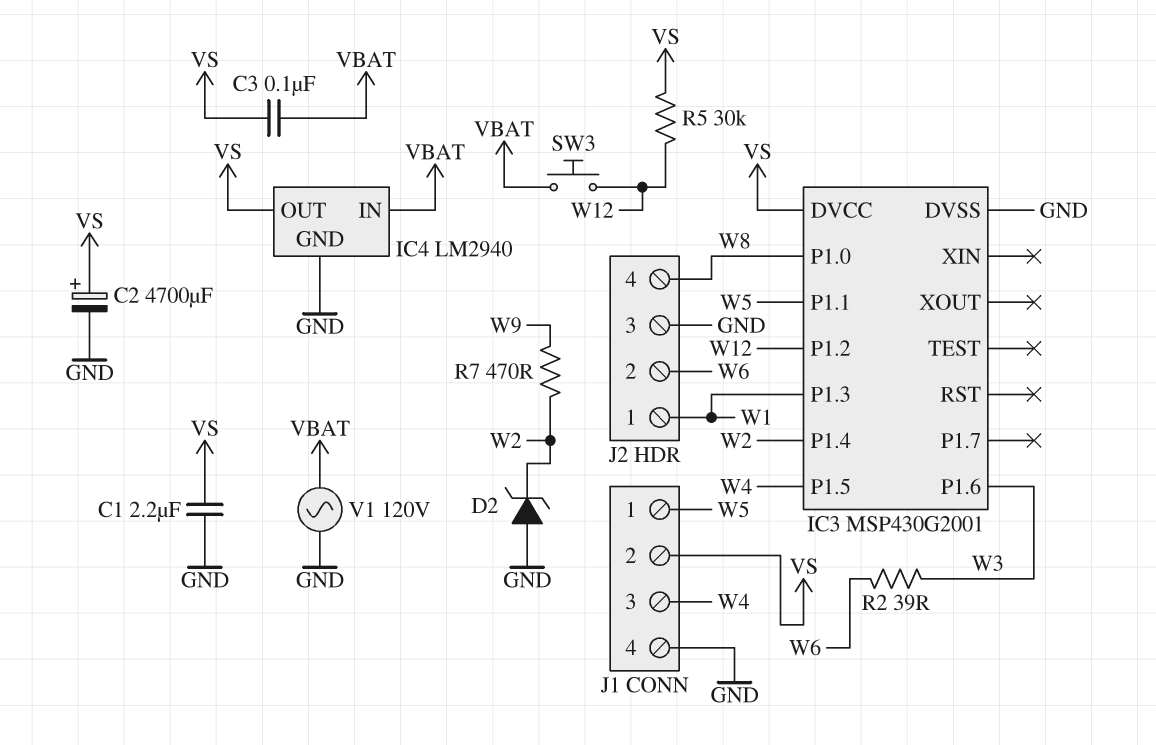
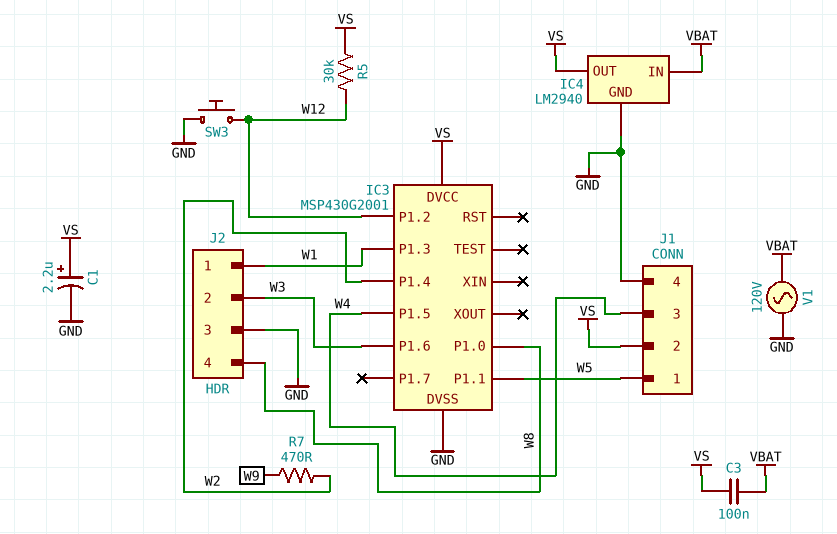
C1: 2.2uF (GND, VS) -> 2.2uF (plus VS, minus GND)
C2: 4700uF (plus VS, minus GND) -> none
D2: zener (A GND, K W2) -> none
J2 pin 2: W6 -> W3
R2: 39 (W3, W6) -> none
SW3: button (VBAT, W12) -> button (GND, W12)

